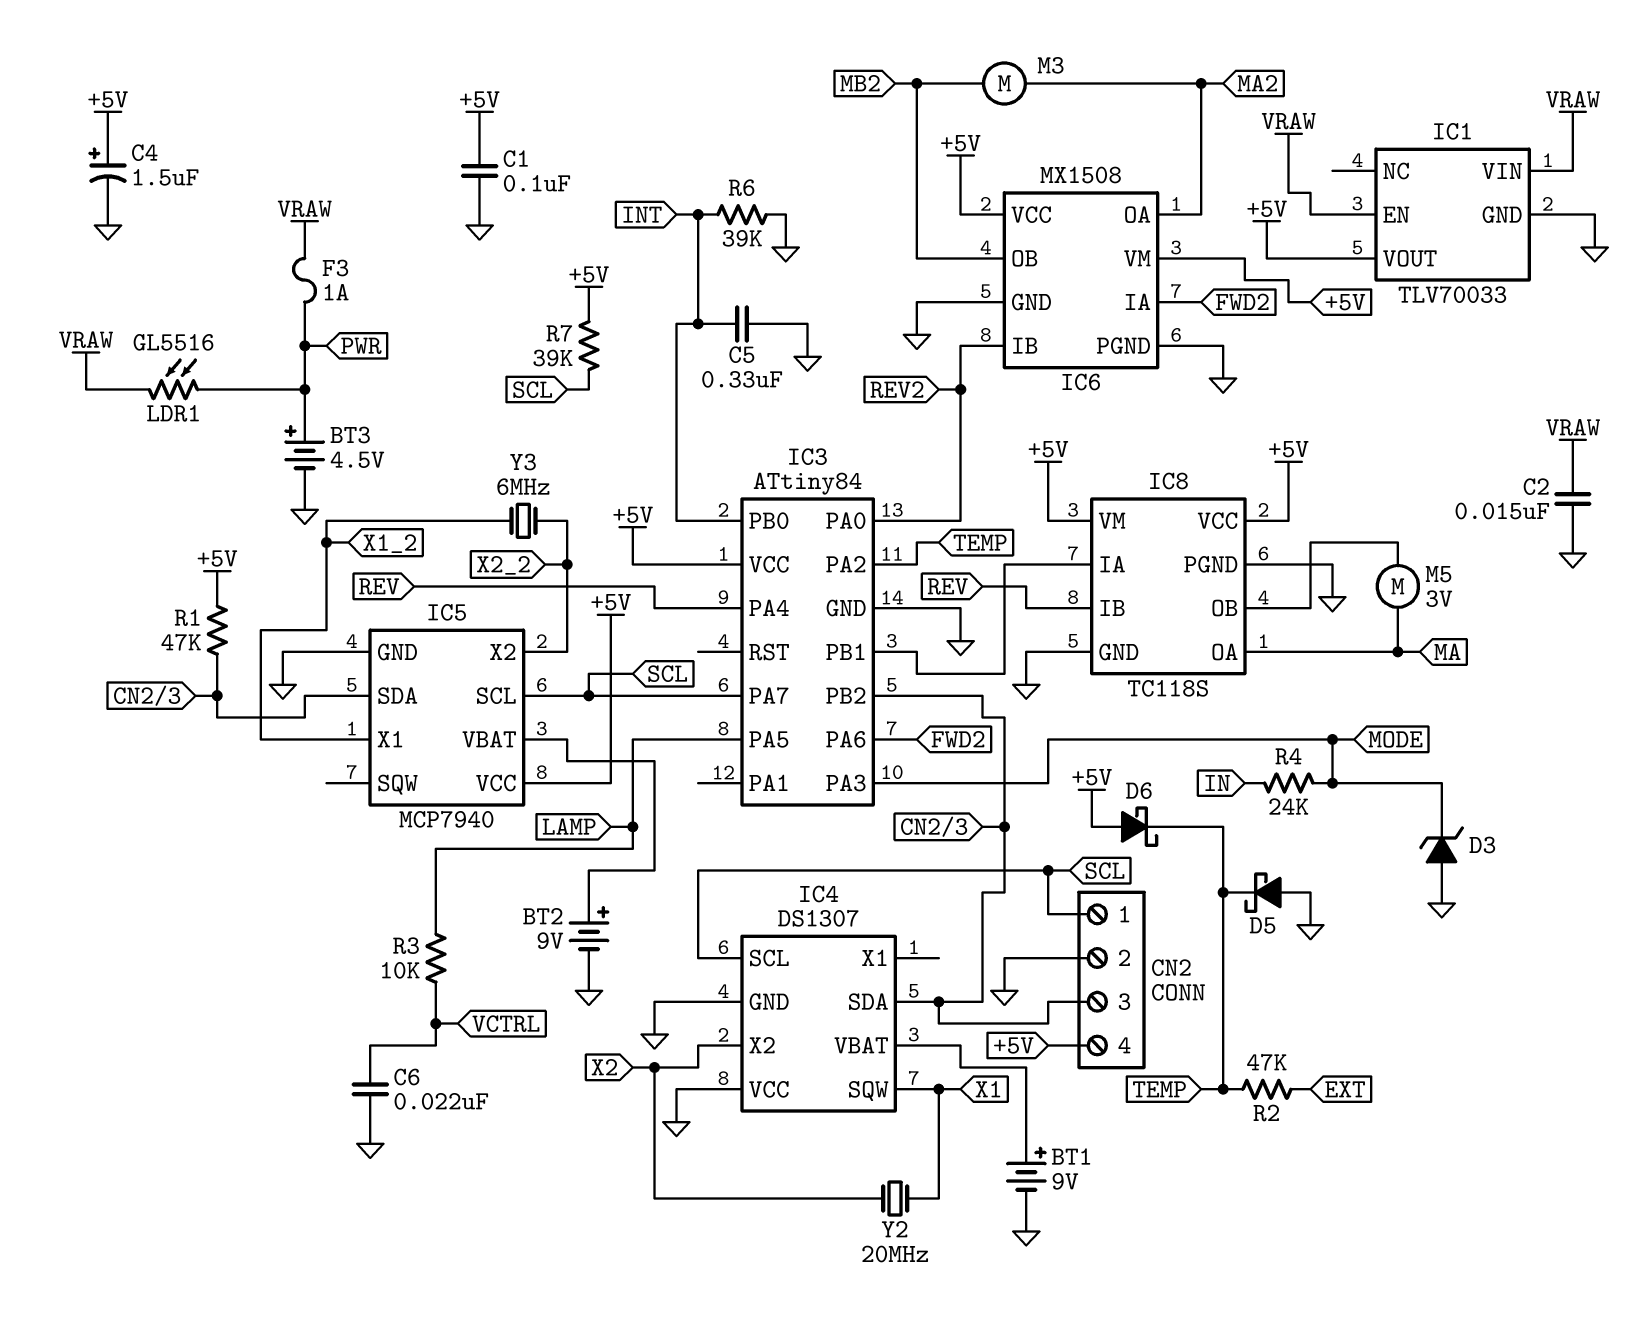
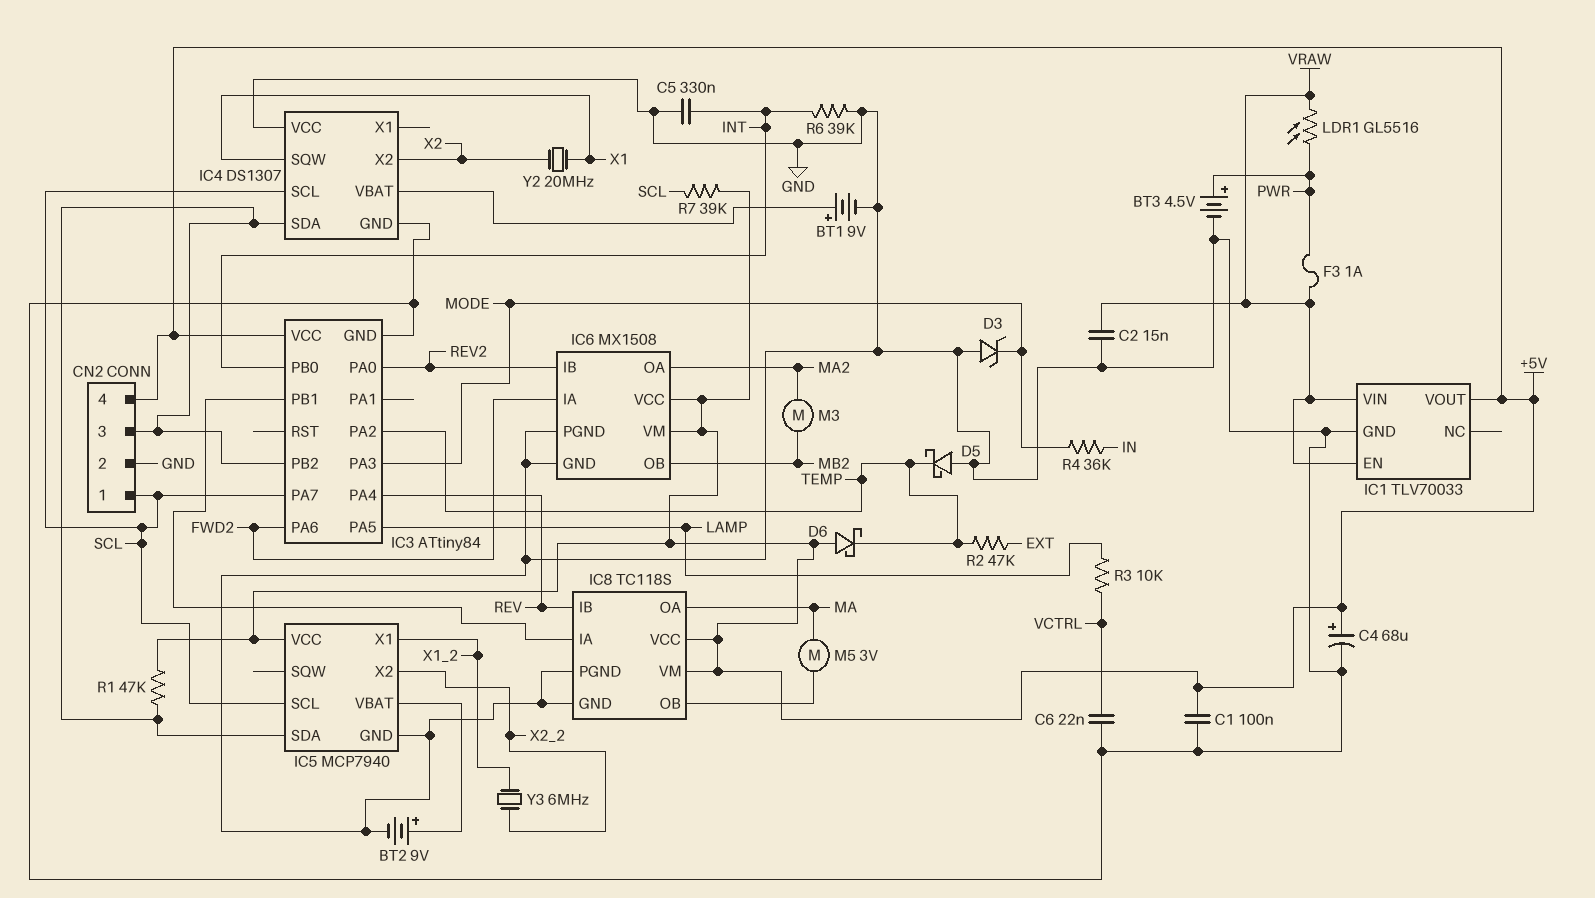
C4: 1.5uF (plus +5V, minus GND) -> 68uF (plus +5V, minus GND)
R4: 24k (IN, MODE) -> 36k (IN, MODE)

